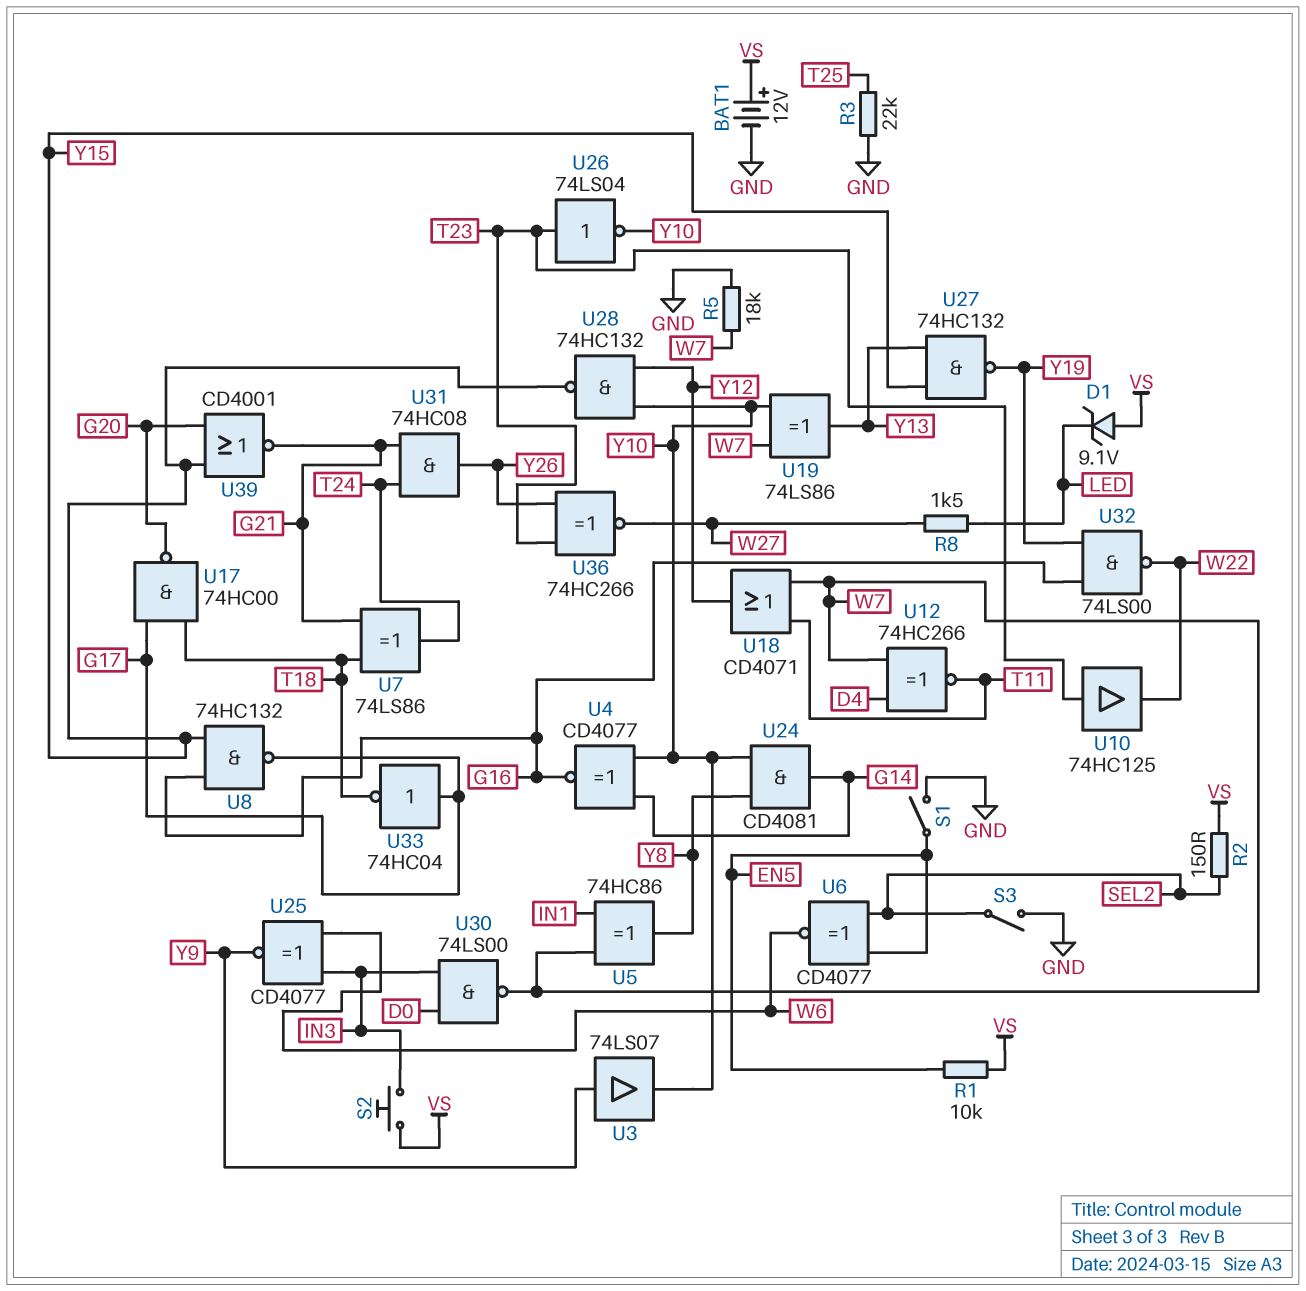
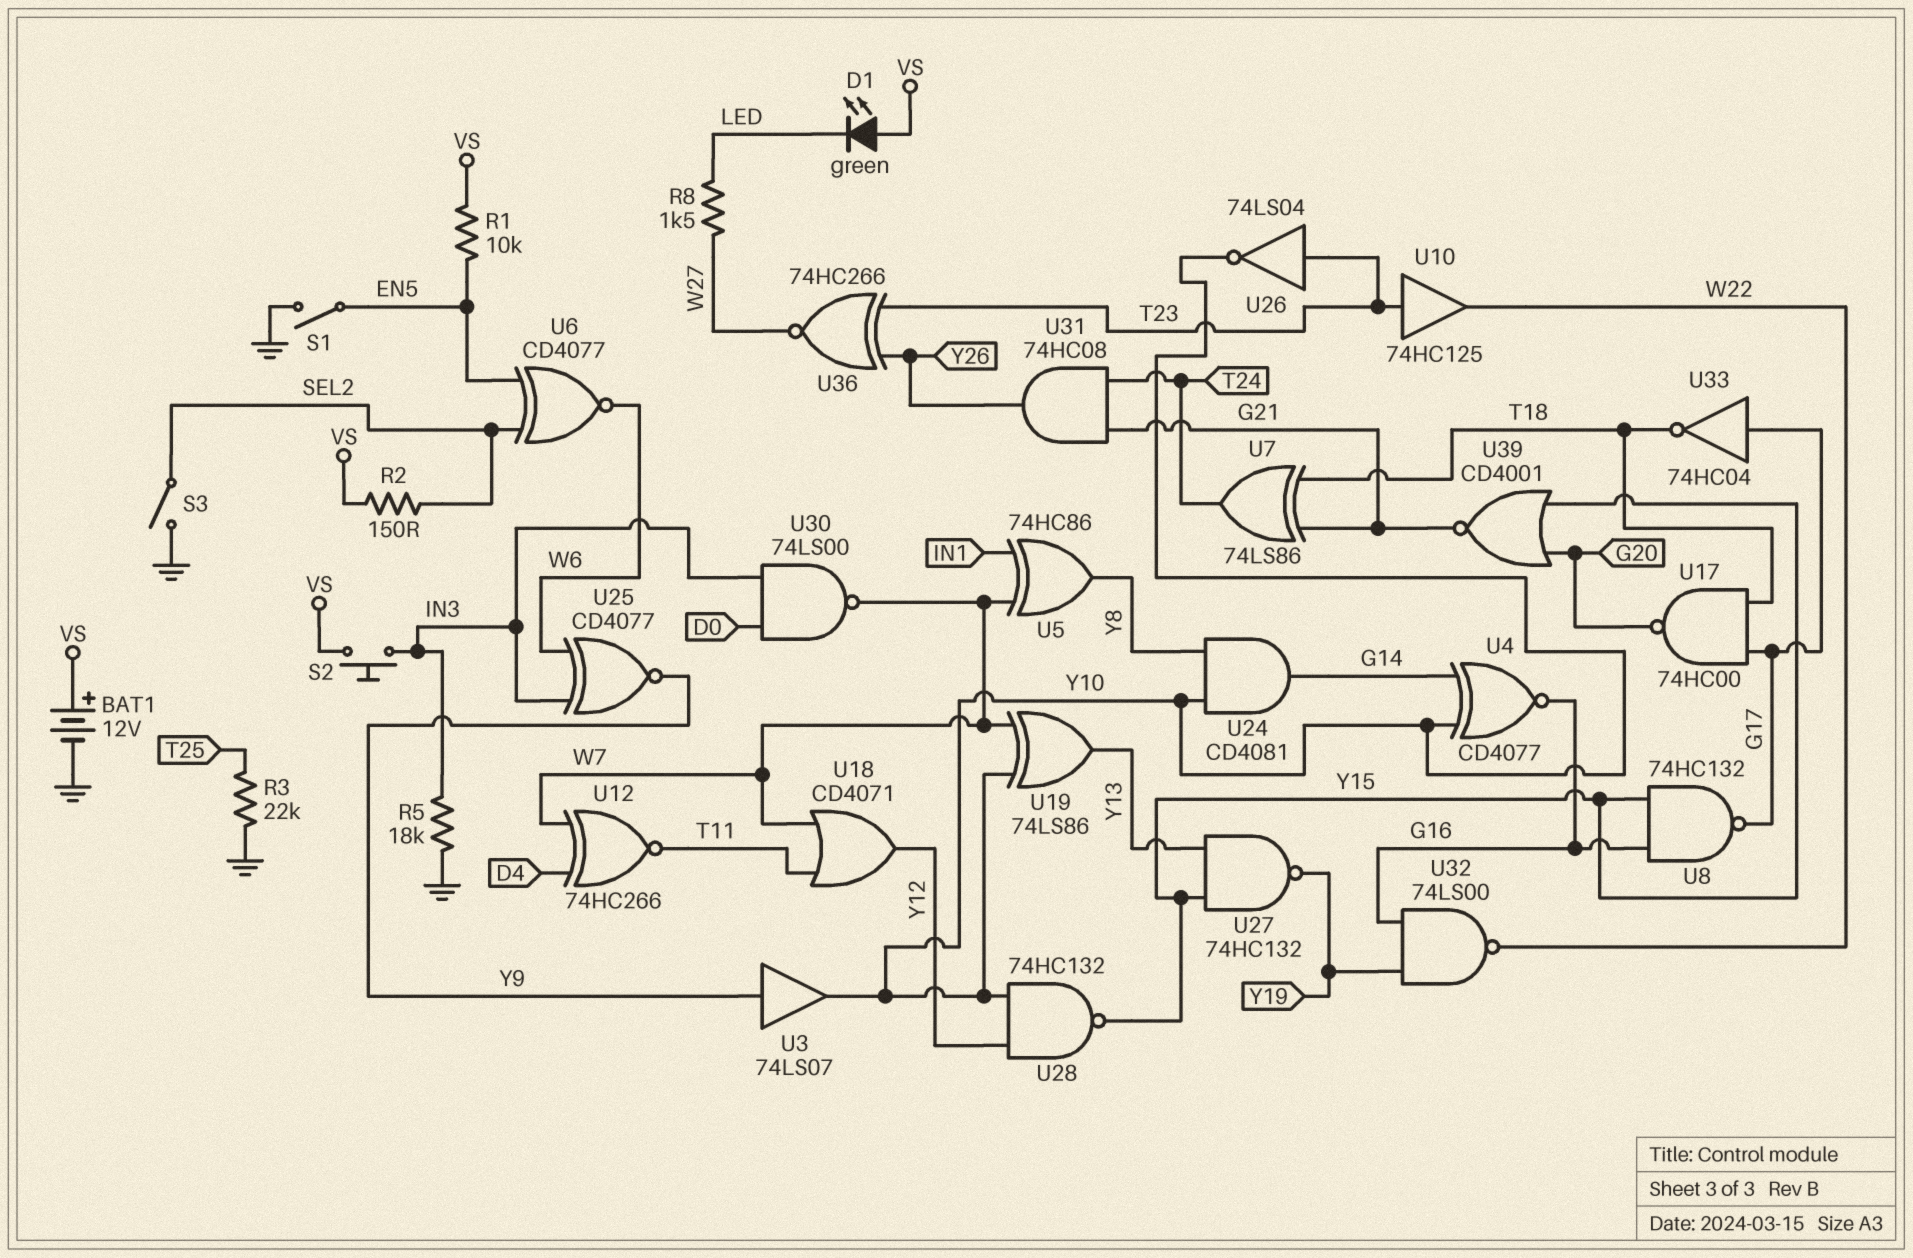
D1: zener 9.1V (A VS, K LED) -> LED green (A VS, K LED)
R5: 18k (GND, W7) -> 18k (GND, IN3)

